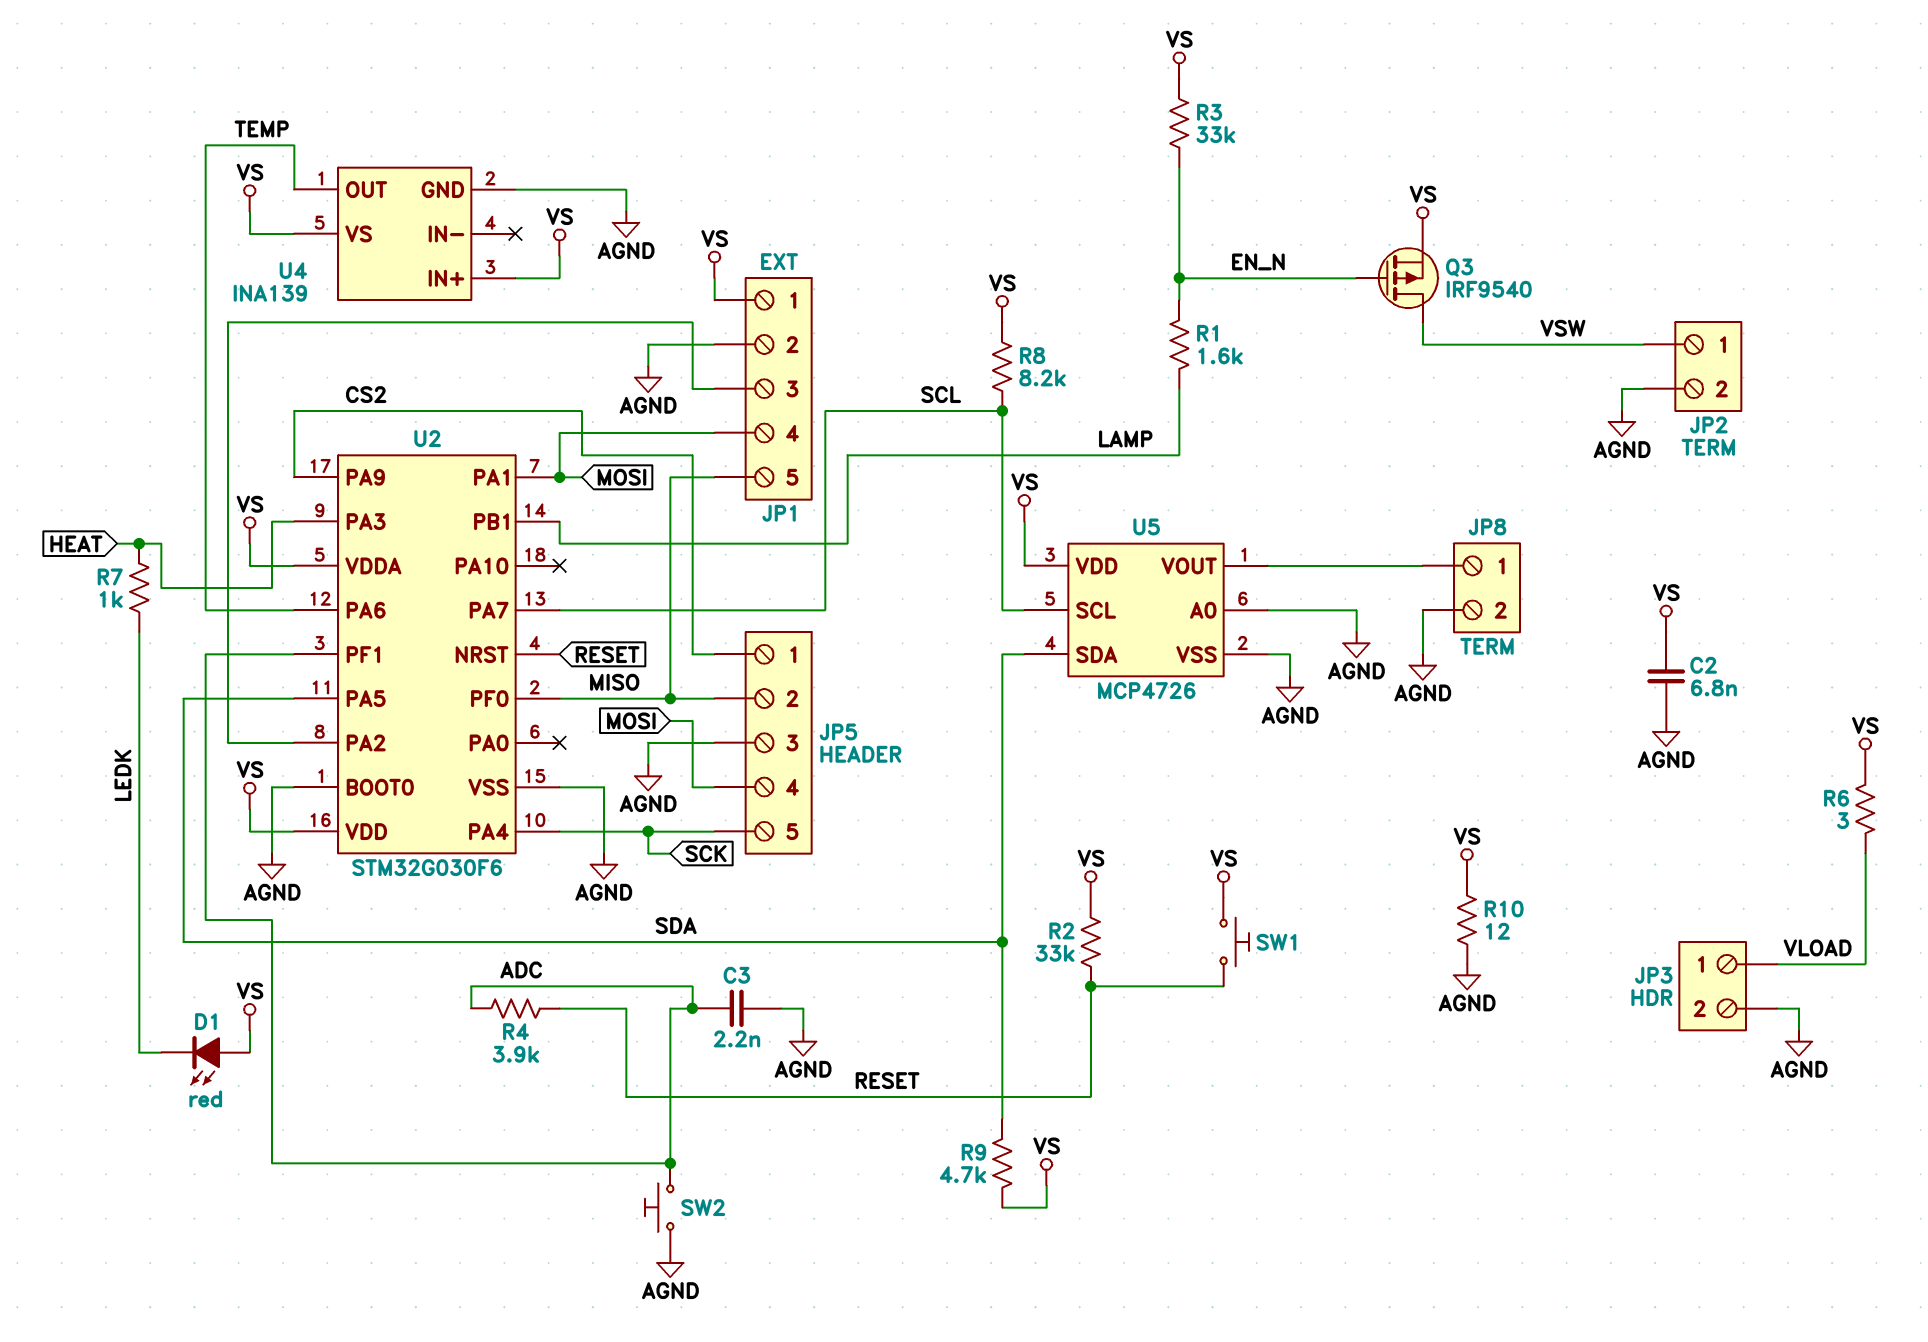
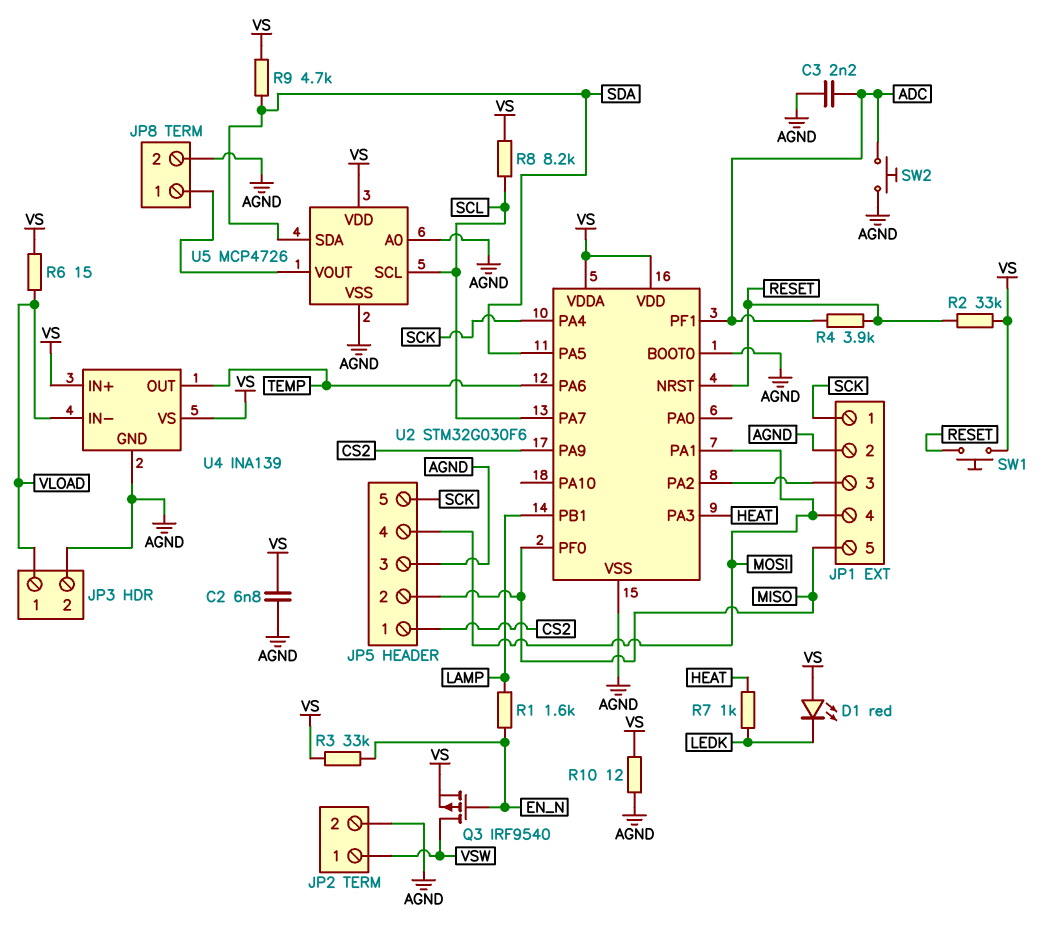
JP1 pin 1: VS -> SCK
R6: 3 (VLOAD, VS) -> 15 (VLOAD, VS)
U4 pin IN-: none -> VLOAD

